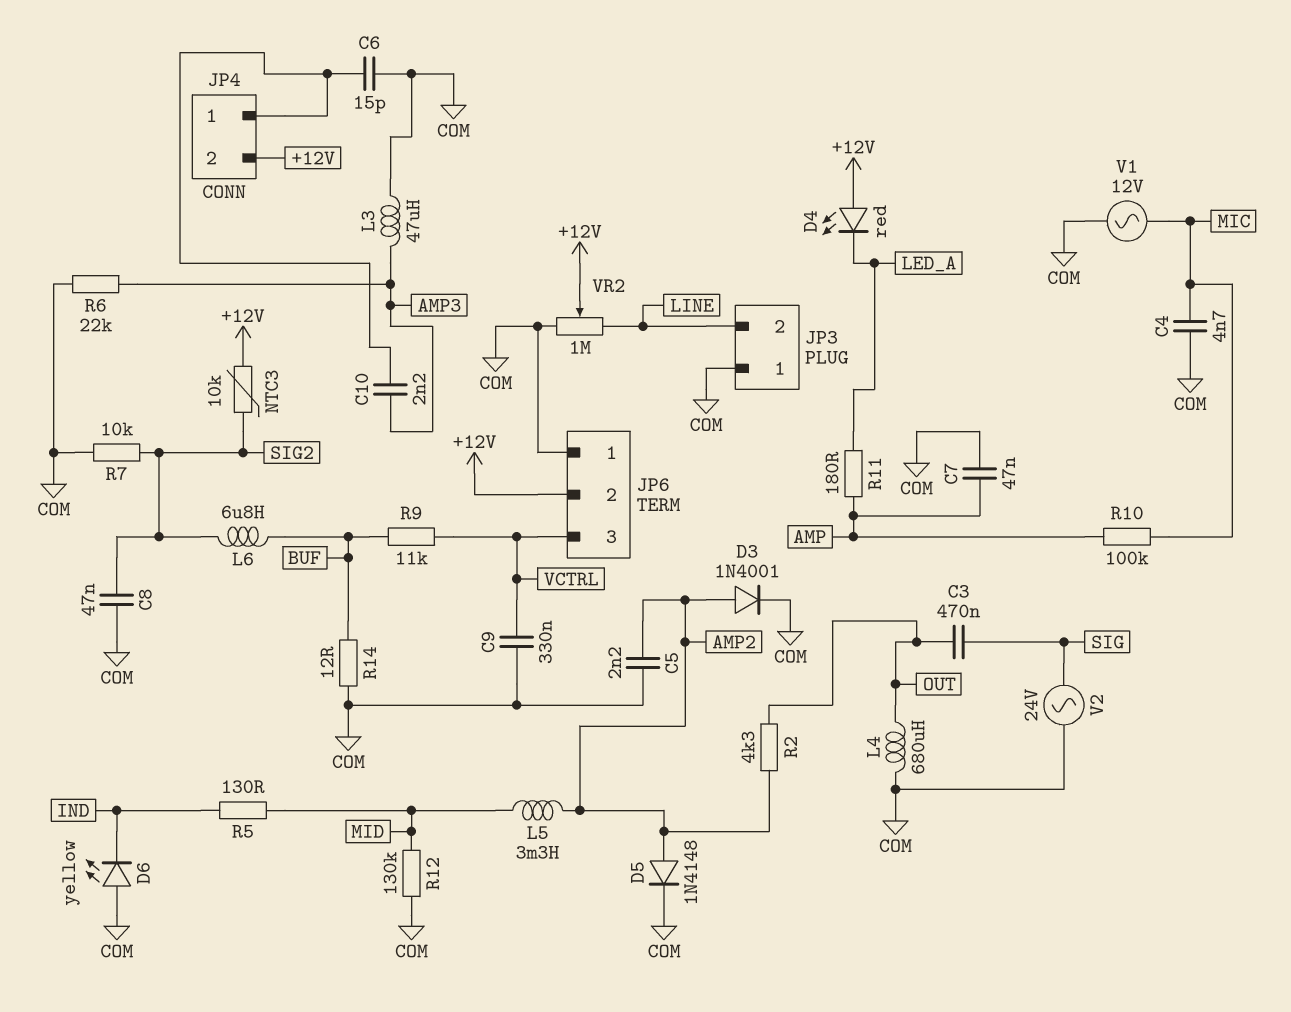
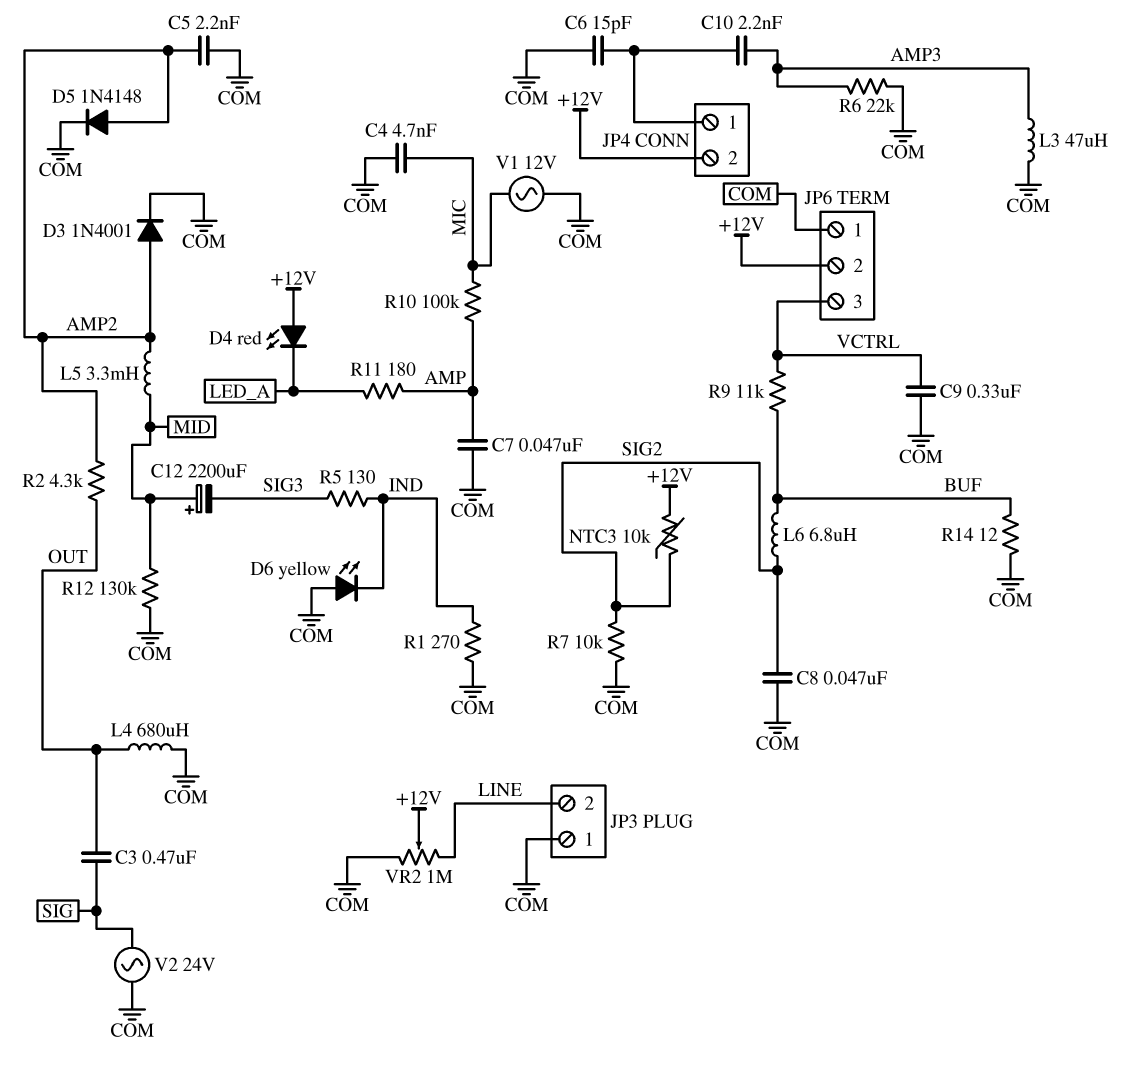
C12: none -> 2200uF (plus MID, minus SIG3)
R1: none -> 270 (COM, IND)
R5: 130 (IND, MID) -> 130 (IND, SIG3)

